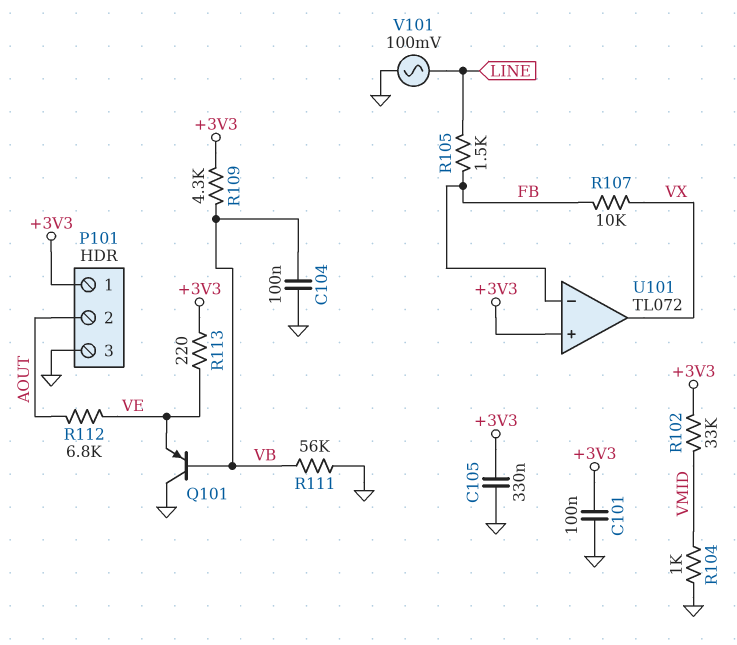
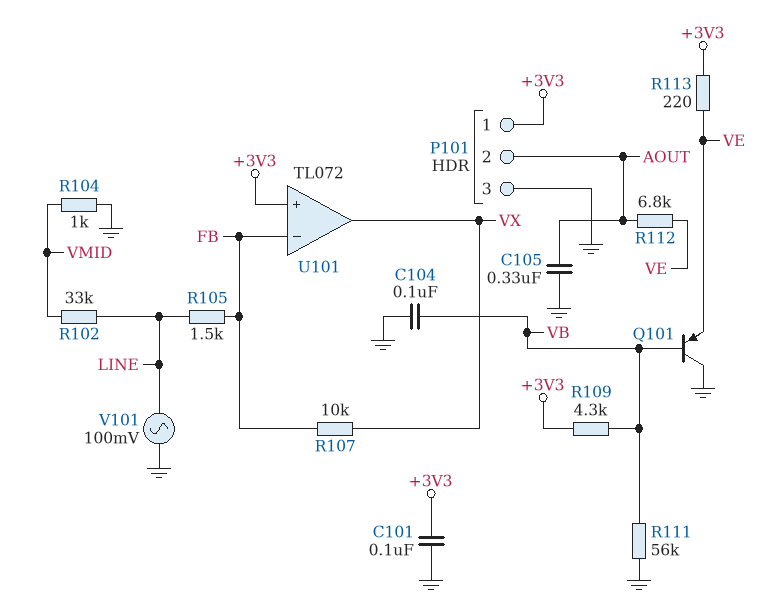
C105: 330nF (+3V3, GND) -> 330nF (AOUT, GND)
R102: 33k (+3V3, VMID) -> 33k (LINE, VMID)

